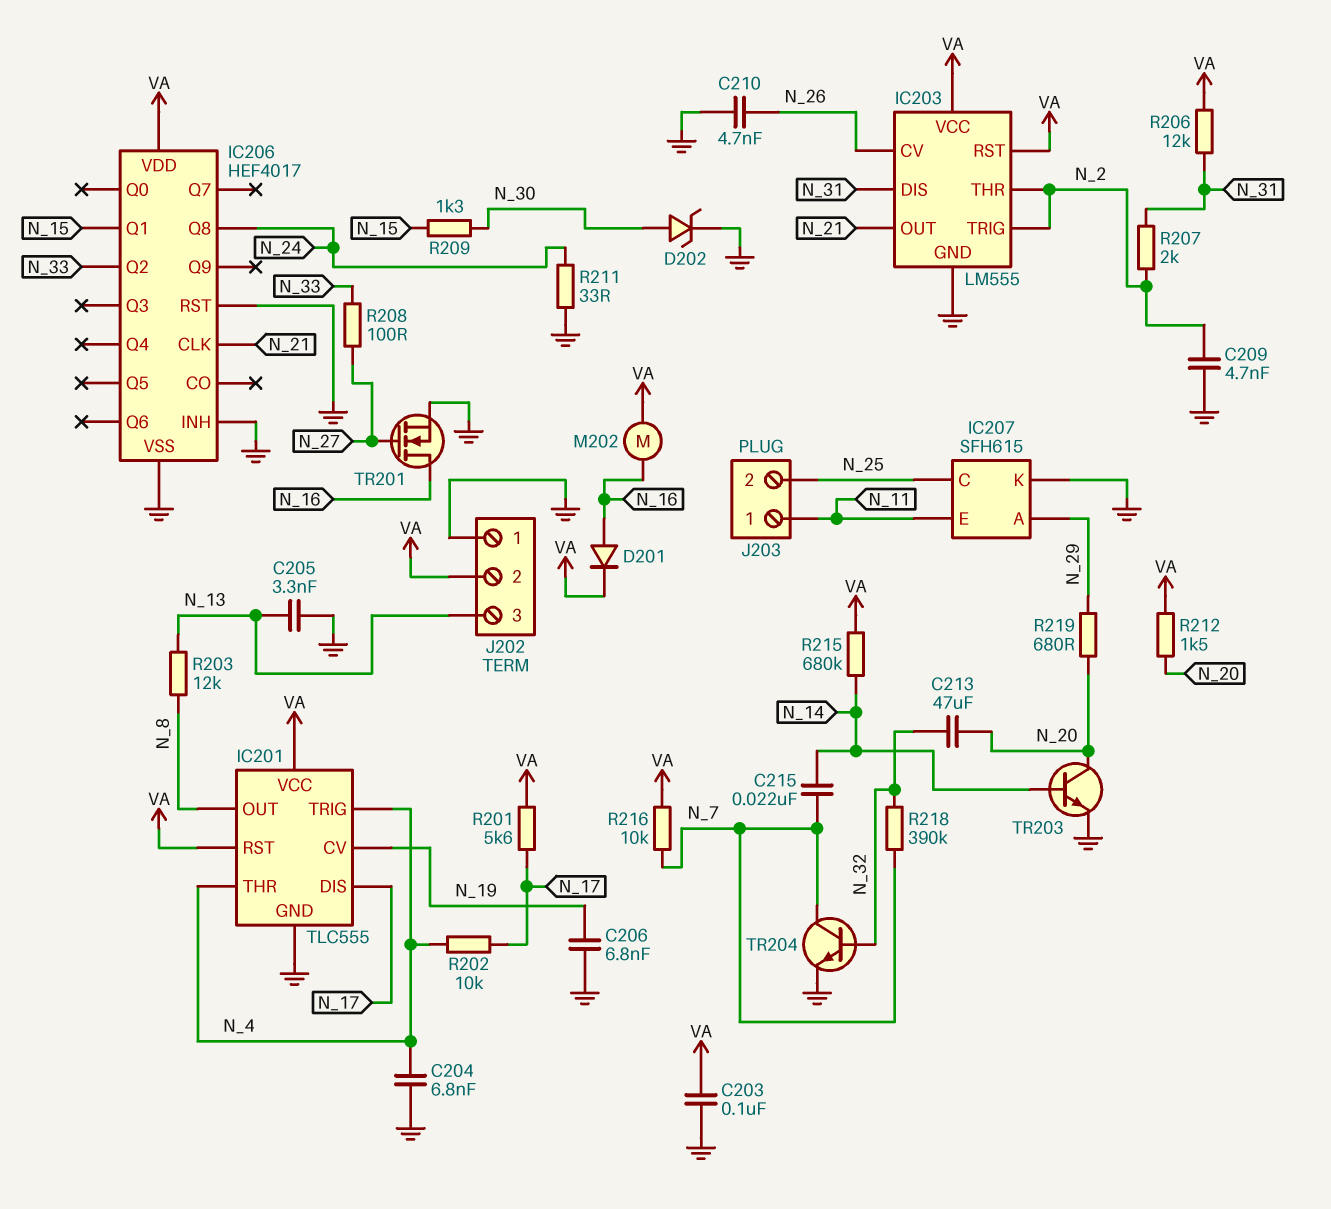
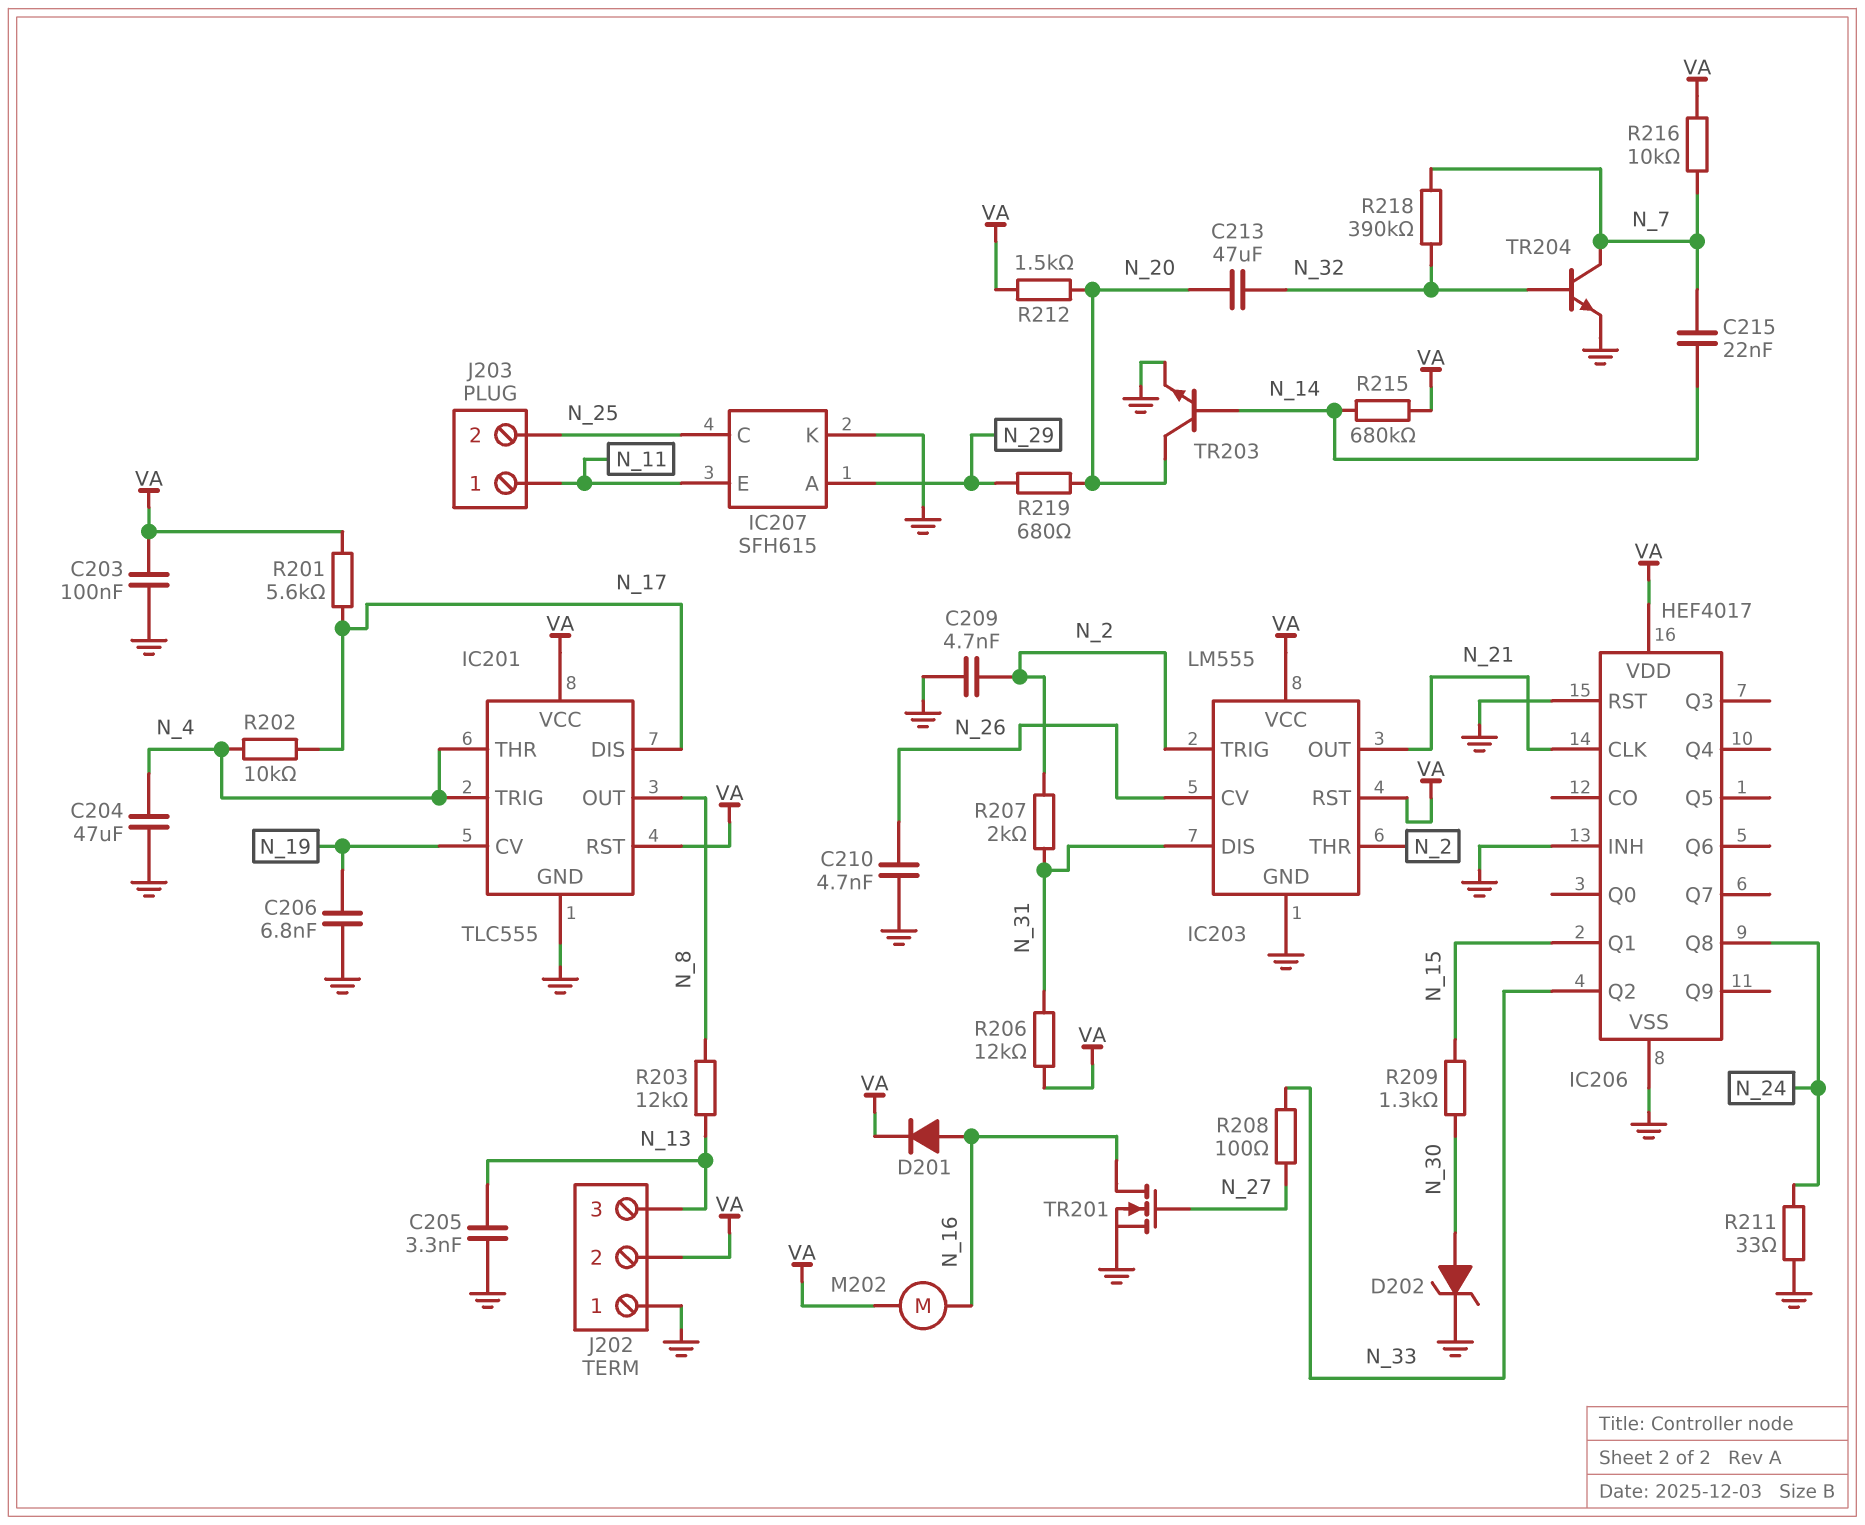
C204: 6.8nF (GND, N_4) -> 47uF (GND, N_4)

